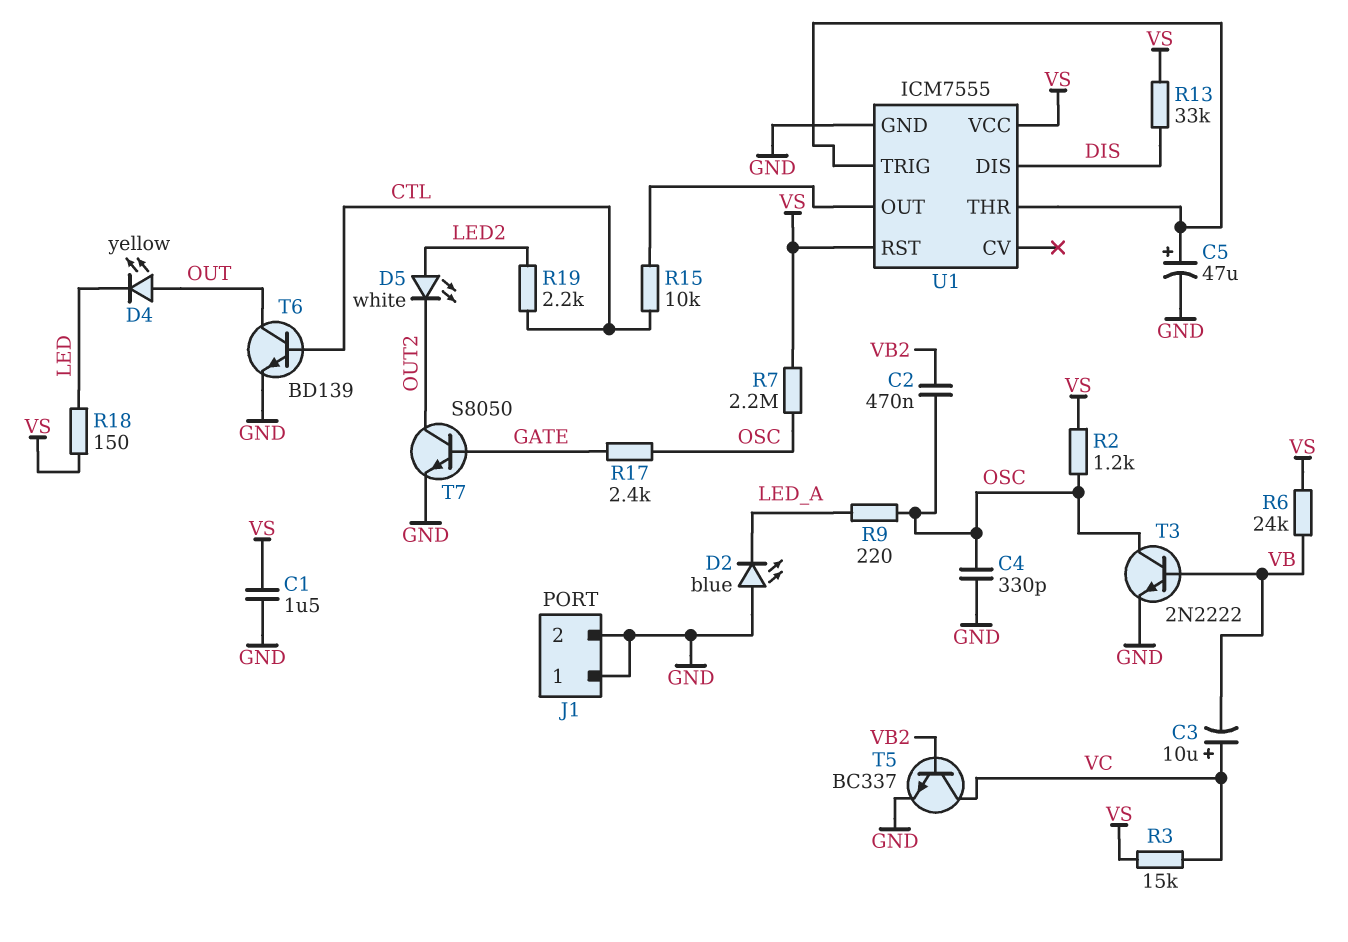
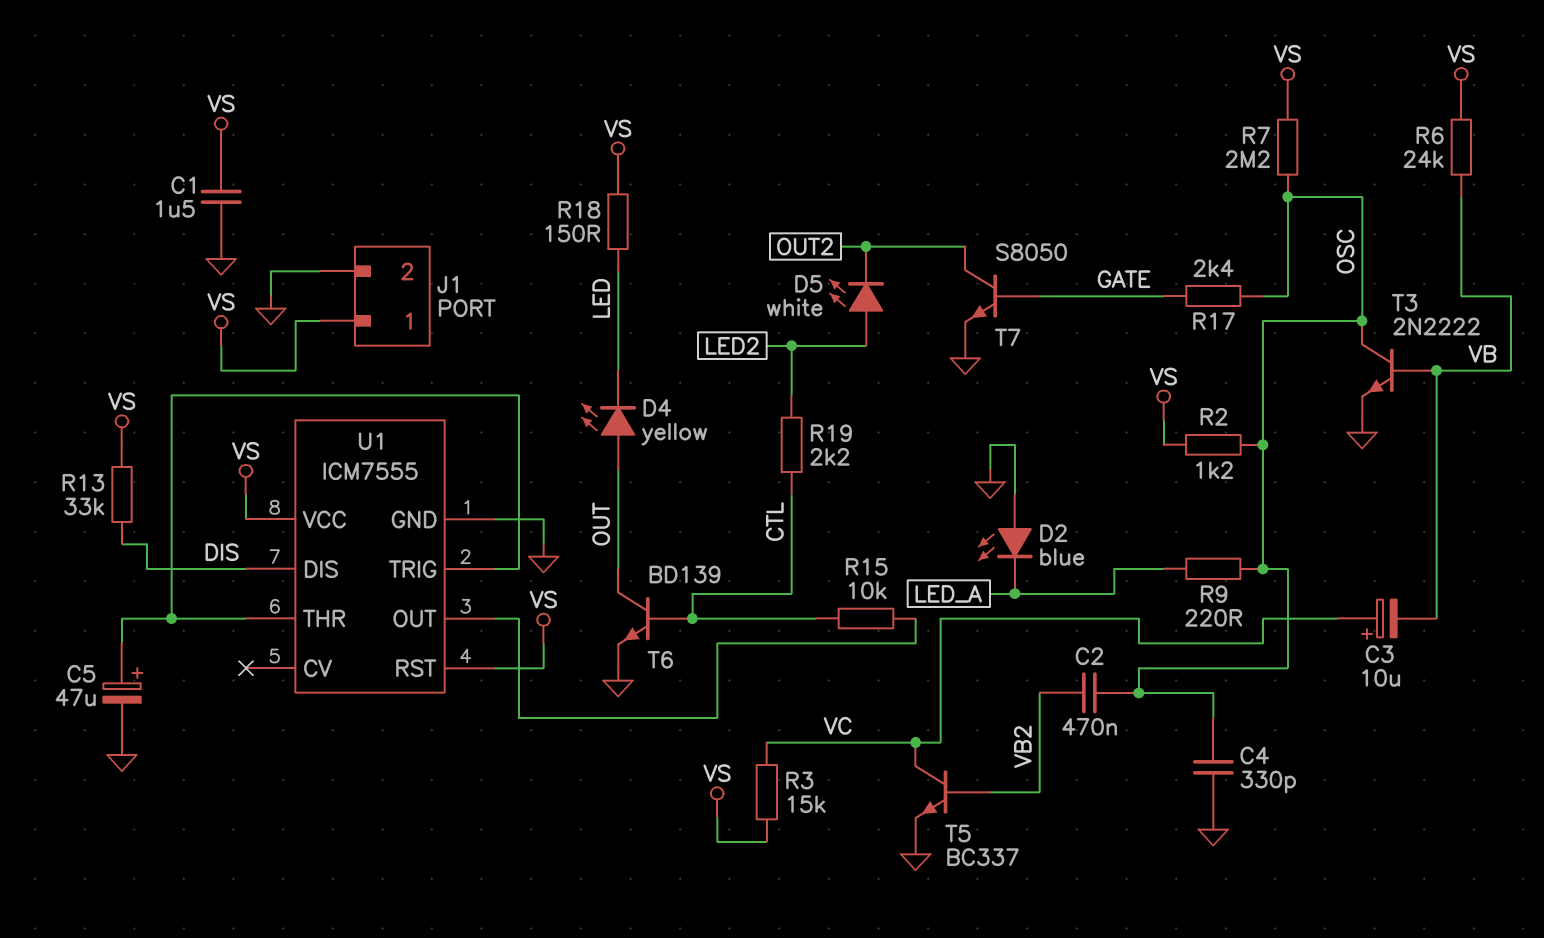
J1 pin 1: GND -> VS

